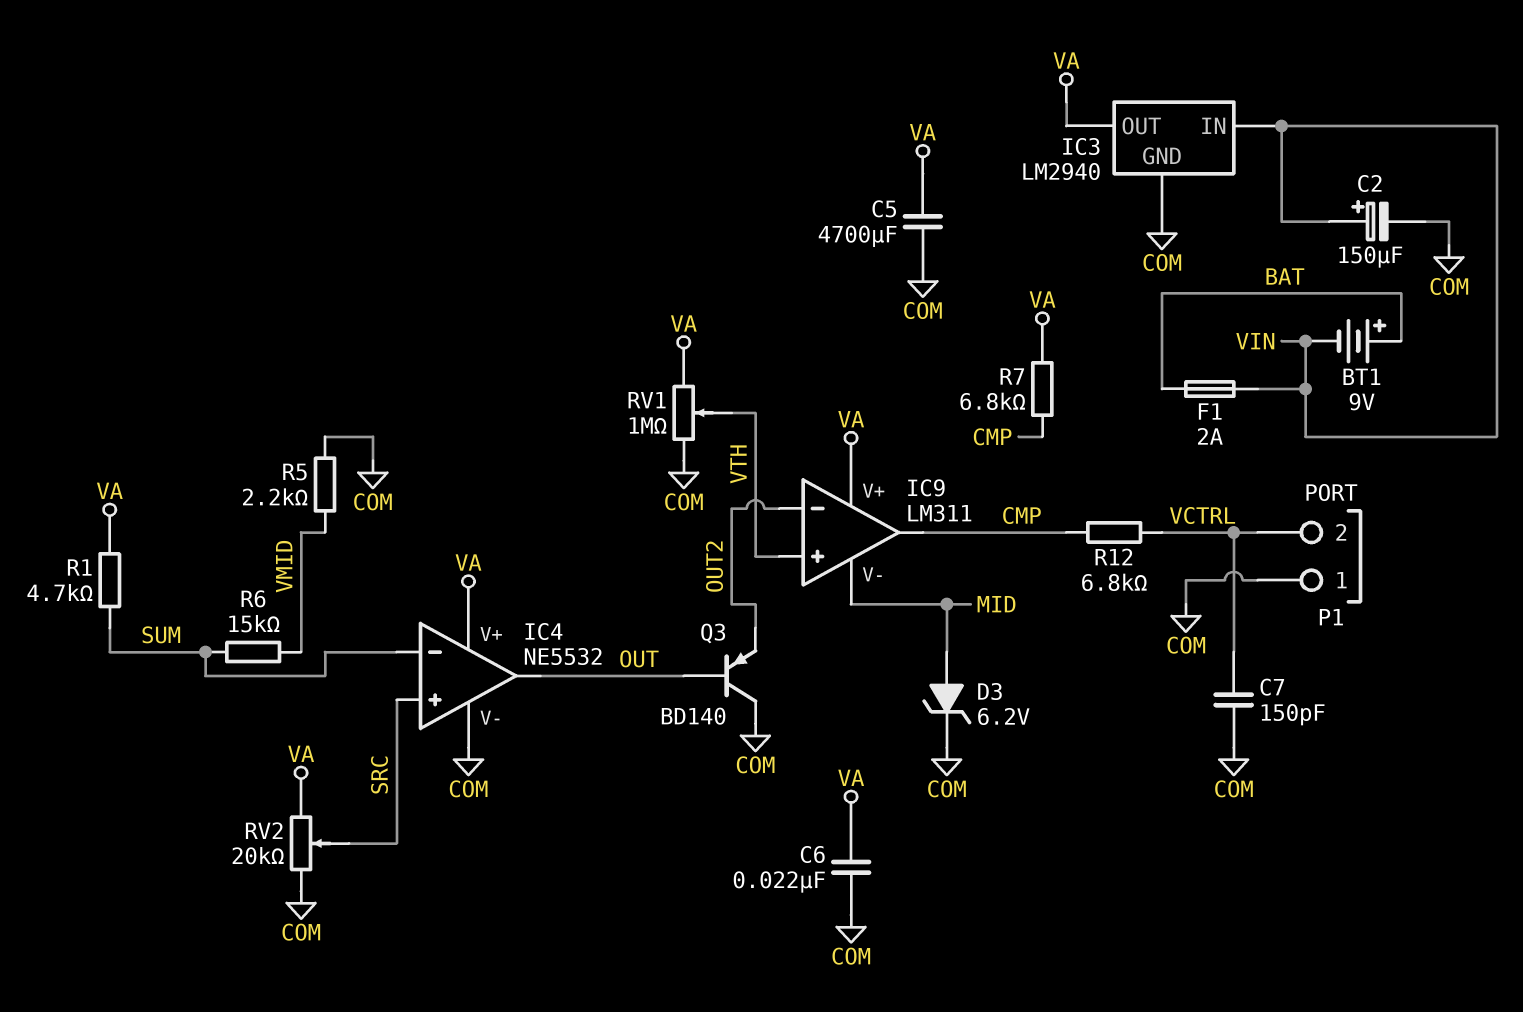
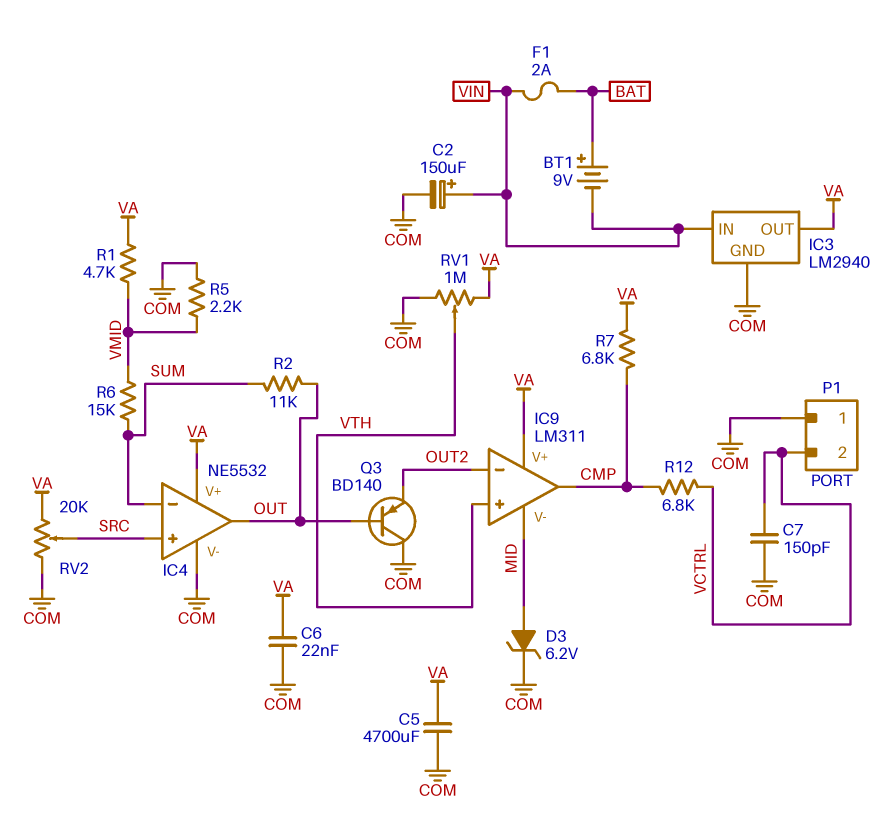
R1: 4.7k (SUM, VA) -> 4.7k (VA, VMID)
R2: none -> 11k (OUT, SUM)

